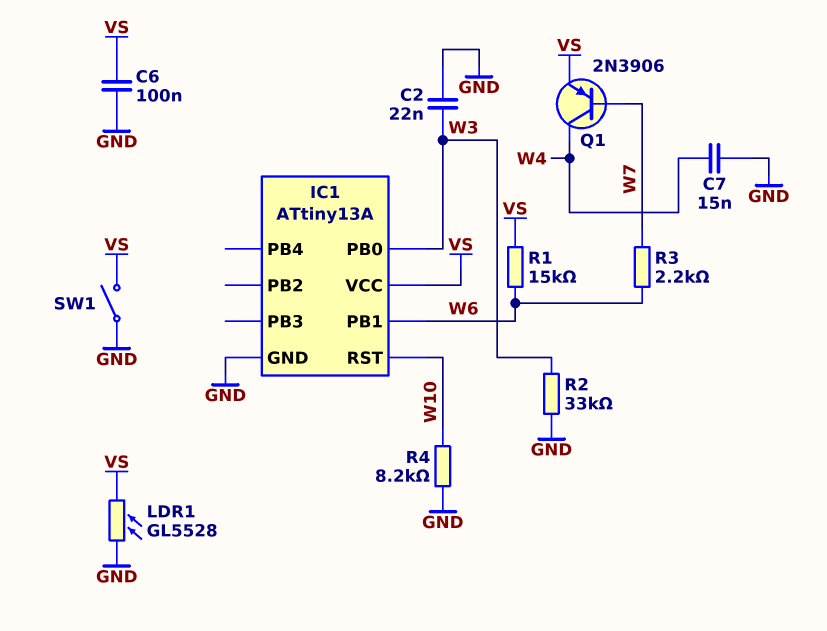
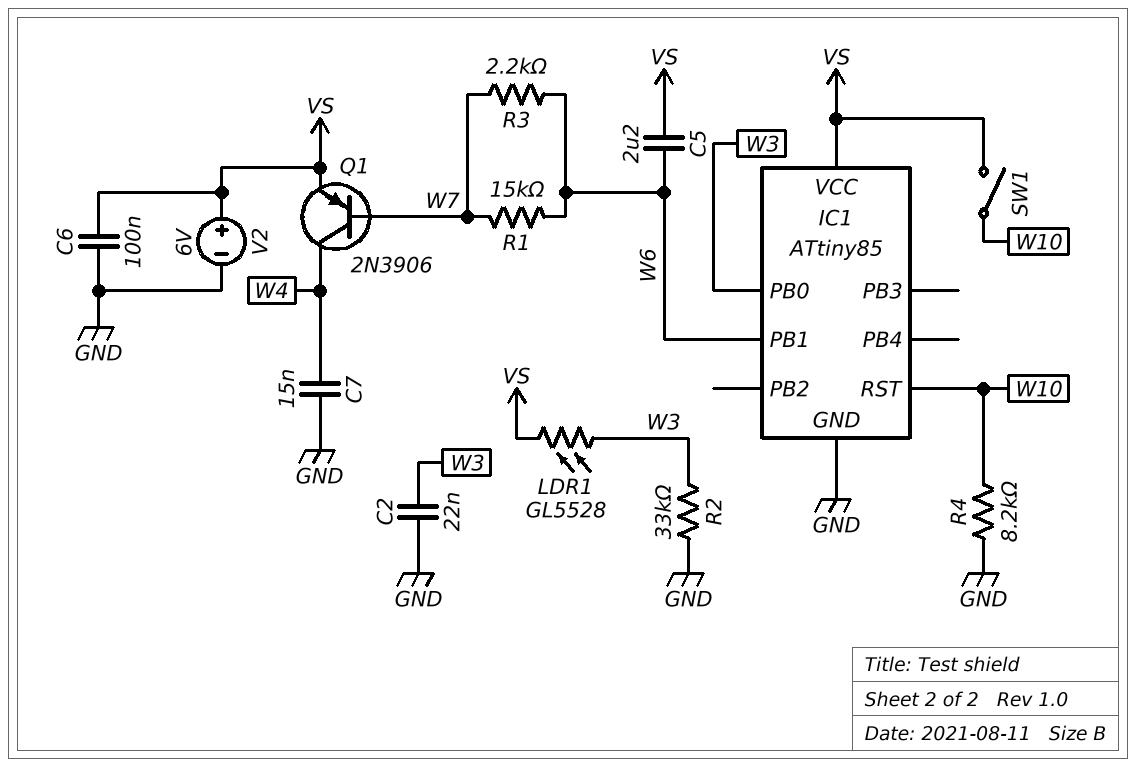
C5: none -> 2.2uF (VS, W6)
IC1: ATtiny13A -> ATtiny85
LDR1: GL5528 (GND, VS) -> GL5528 (VS, W3)
R1: 15k (VS, W6) -> 15k (W6, W7)
SW1: switch (GND, VS) -> switch (VS, W10)
V2: none -> 6V (plus VS, minus GND)

